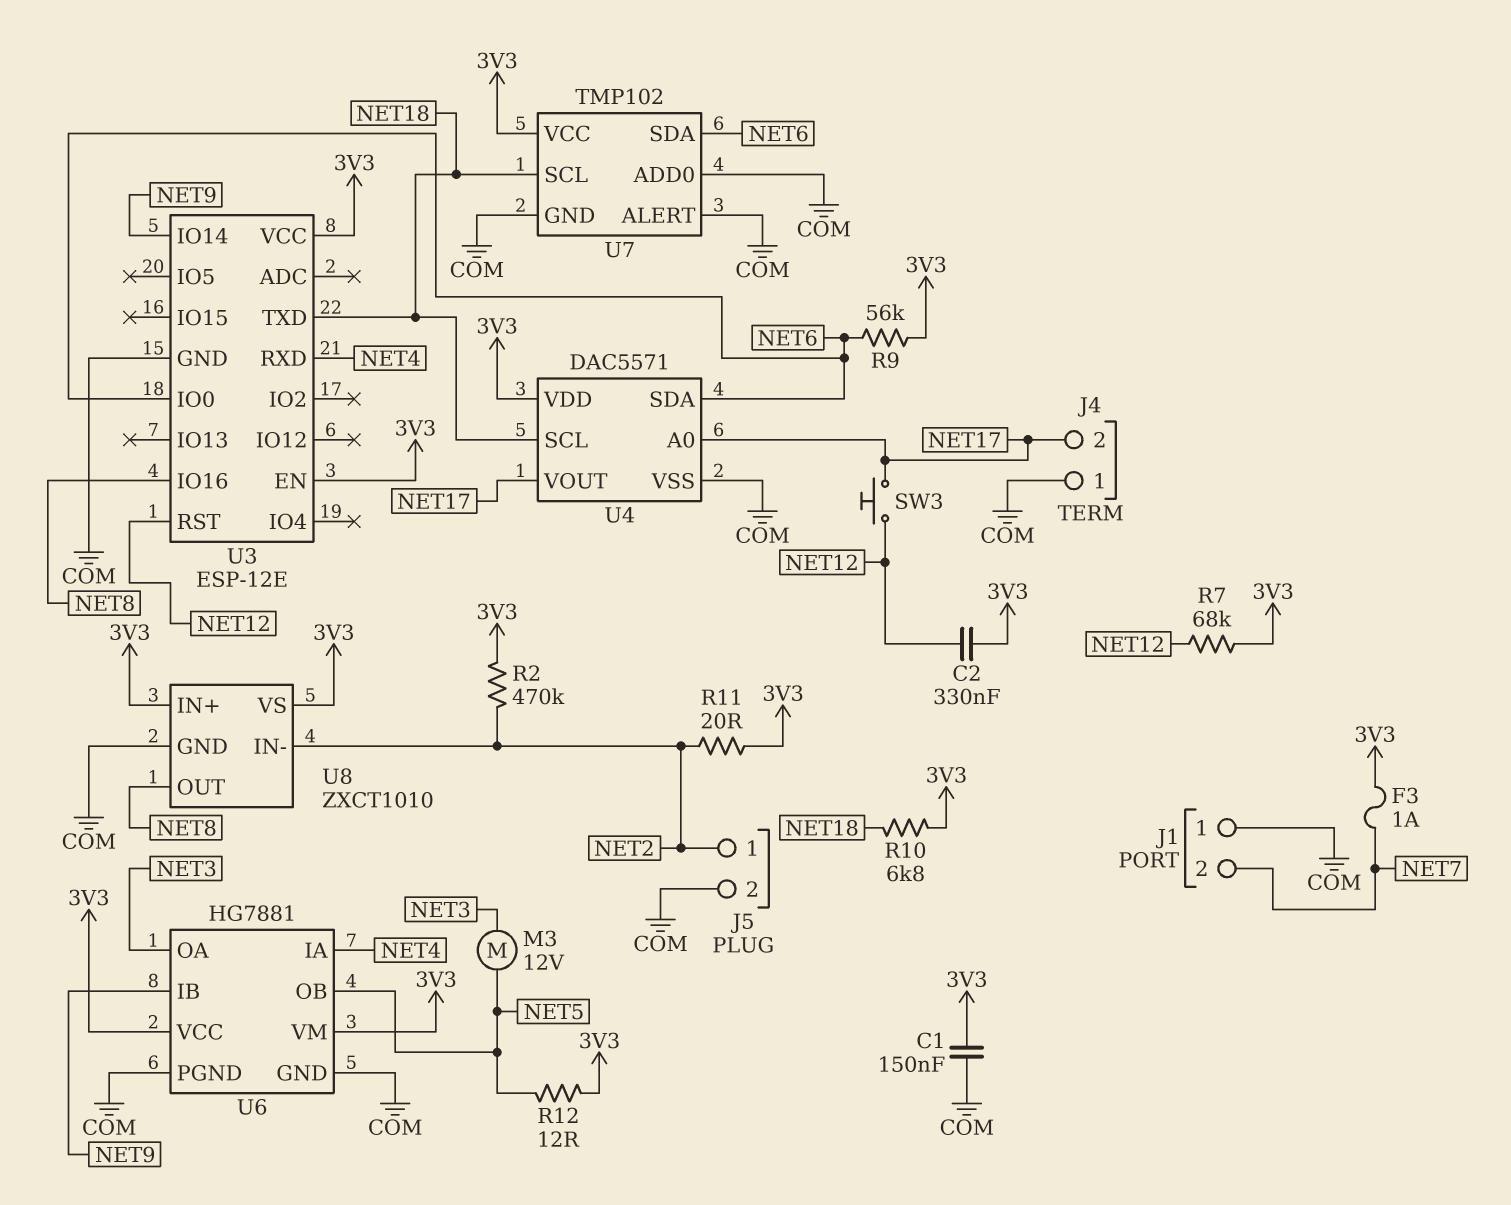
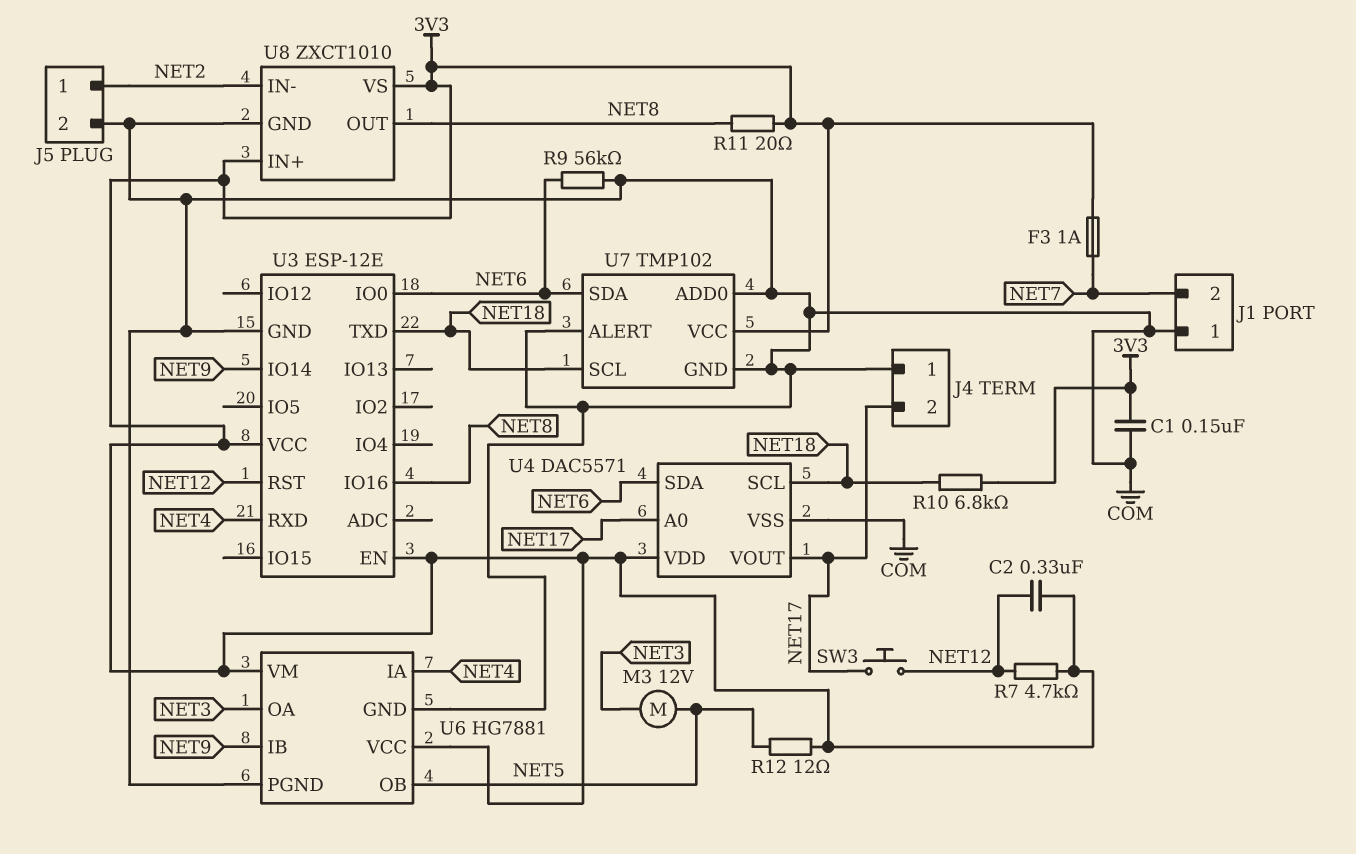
R2: 470k (3V3, NET2) -> none
R7: 68k (3V3, NET12) -> 4.7k (3V3, NET12)
R9: 56k (3V3, NET6) -> 56k (COM, NET6)
R11: 20 (3V3, NET2) -> 20 (3V3, NET8)

